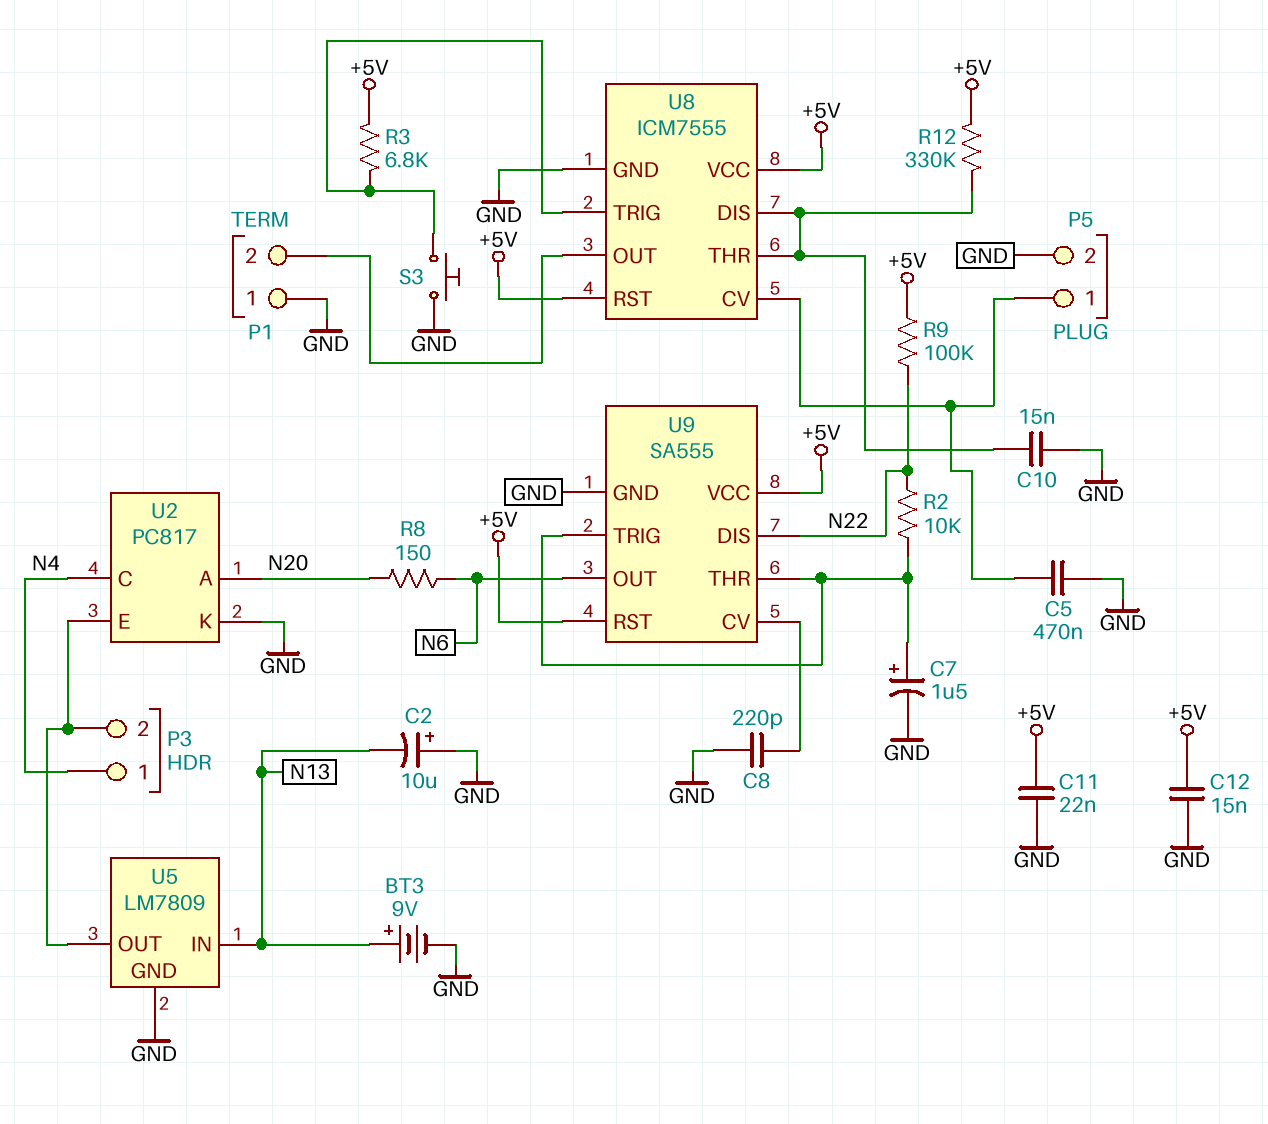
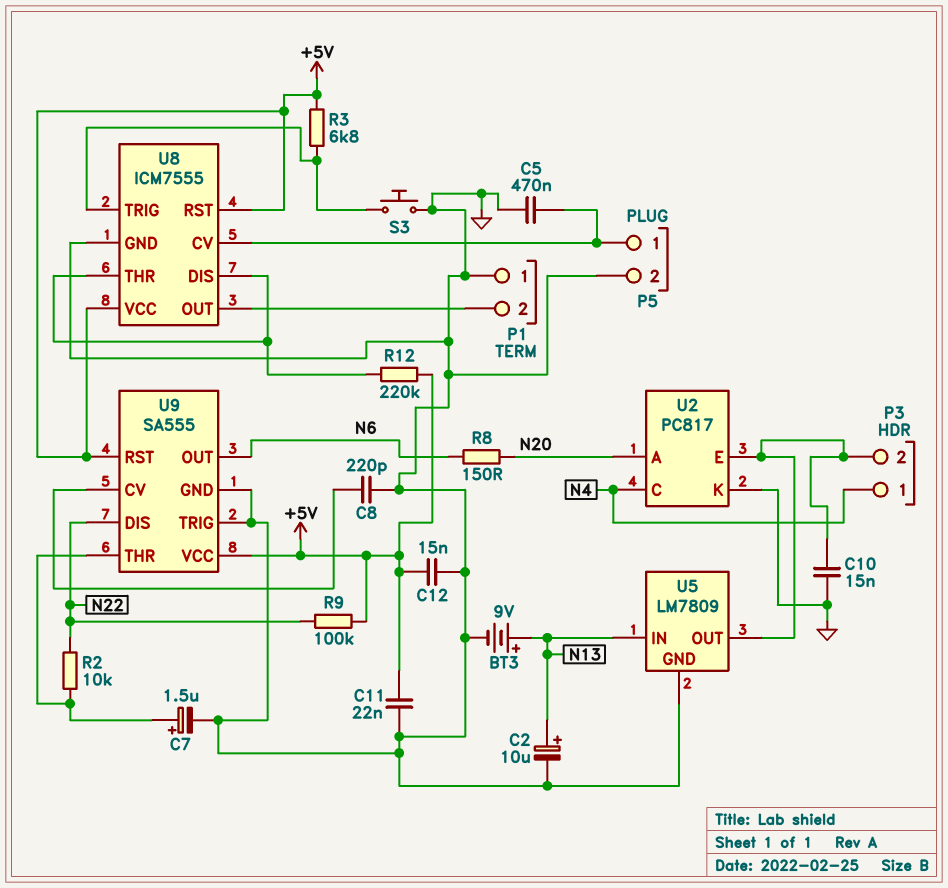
C2: 10uF (plus GND, minus N13) -> 10uF (plus N13, minus GND)
C10: 15nF (GND, U8/DIS) -> 15nF (GND, P3/2)
R12: 330k (+5V, U8/DIS) -> 220k (+5V, U8/DIS)
U9 pin TRIG: U9/THR -> GND

